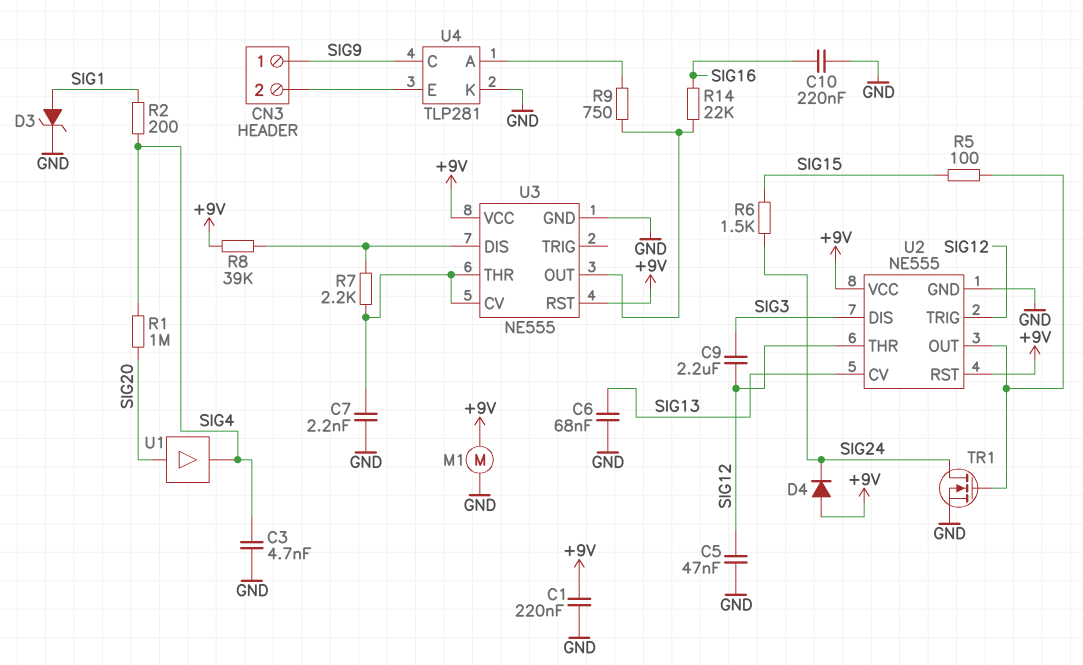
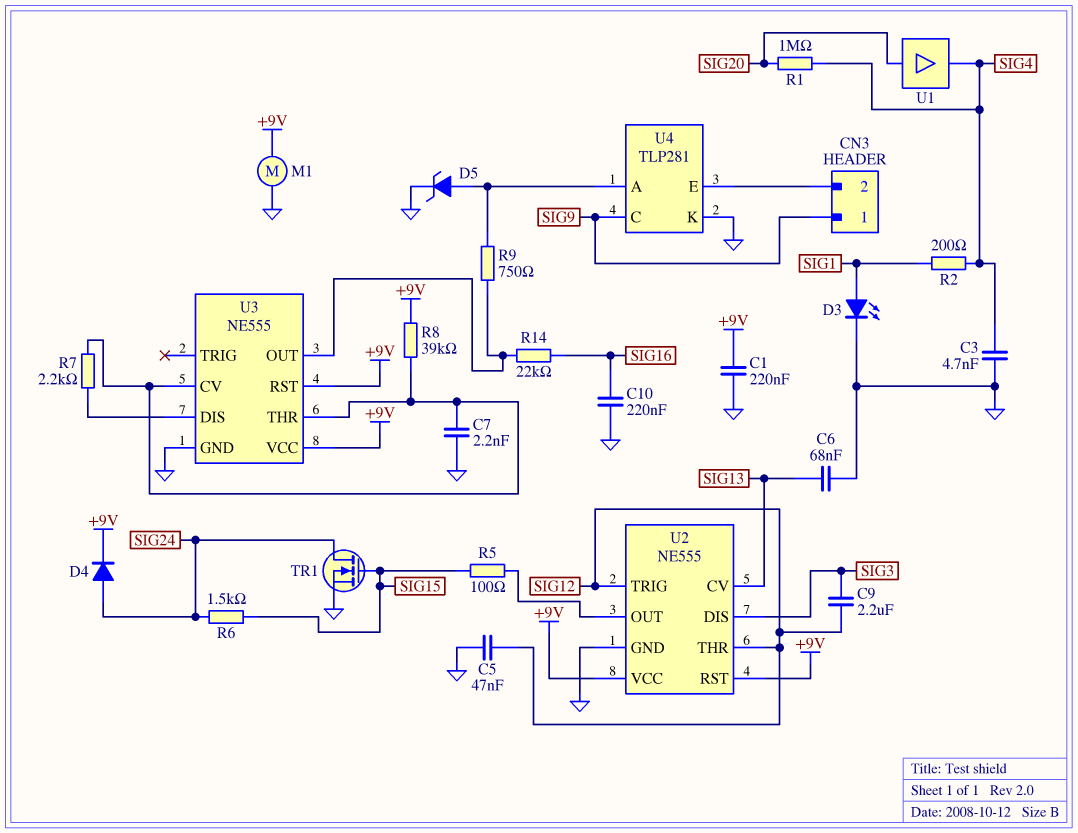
D3: zener (A SIG1, K GND) -> LED (A SIG1, K GND)
D4: diode (A +9V, K SIG24) -> diode (A SIG24, K +9V)
D5: none -> zener (A U4/A, K GND)
R8: 39k (+9V, U3/DIS) -> 39k (+9V, U3/CV)
TR1: NMOS (G U2/OUT, D SIG24, S GND) -> NMOS (G SIG15, D SIG24, S GND)

